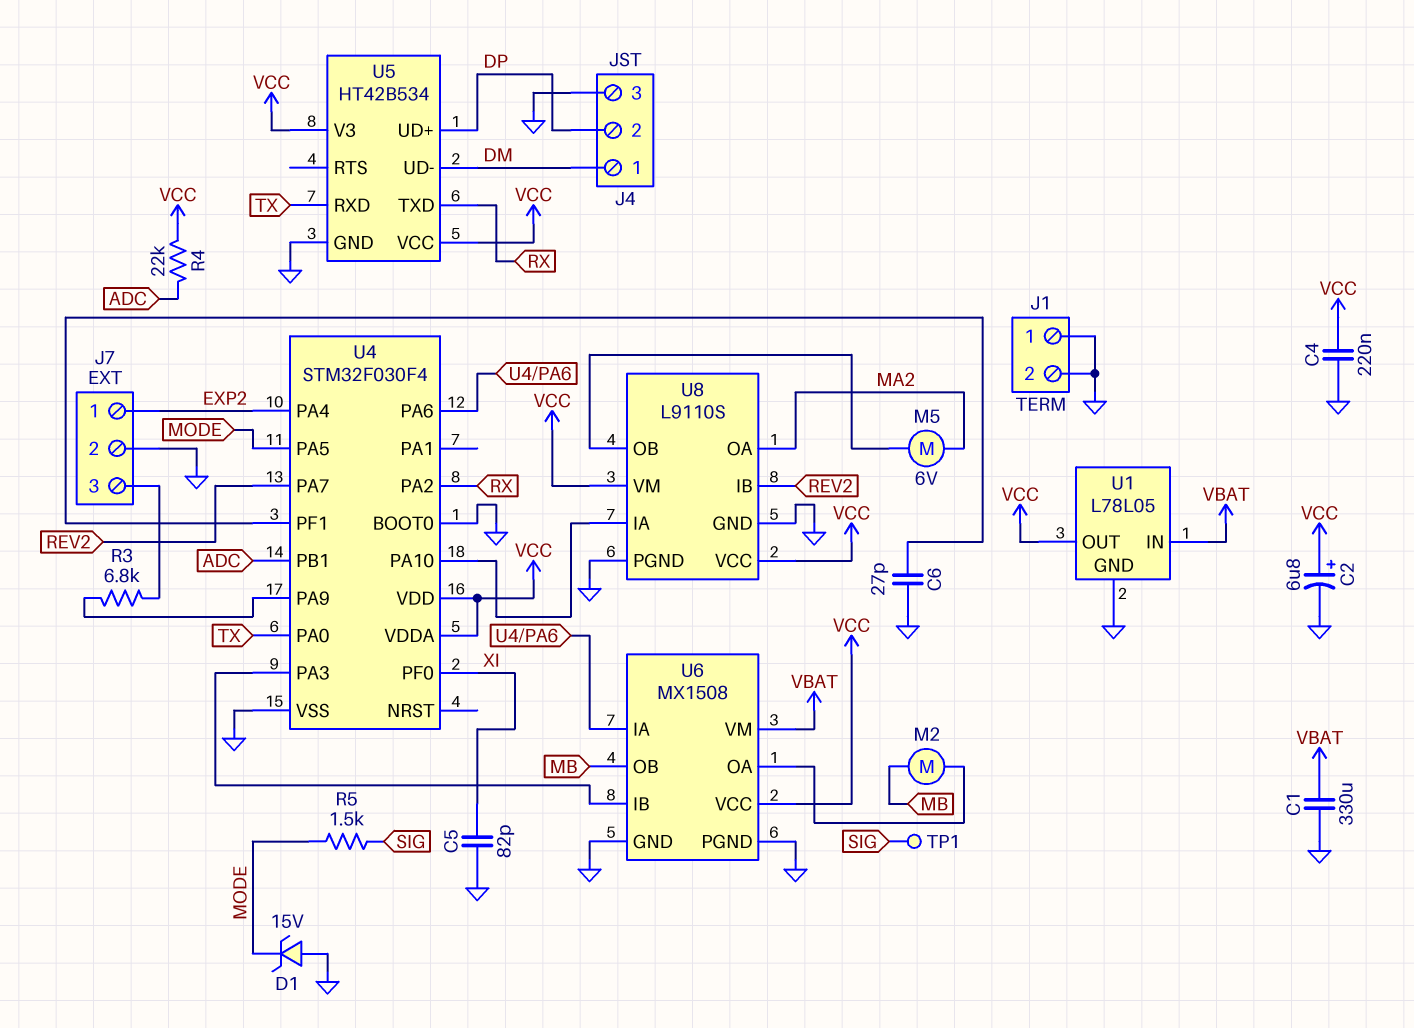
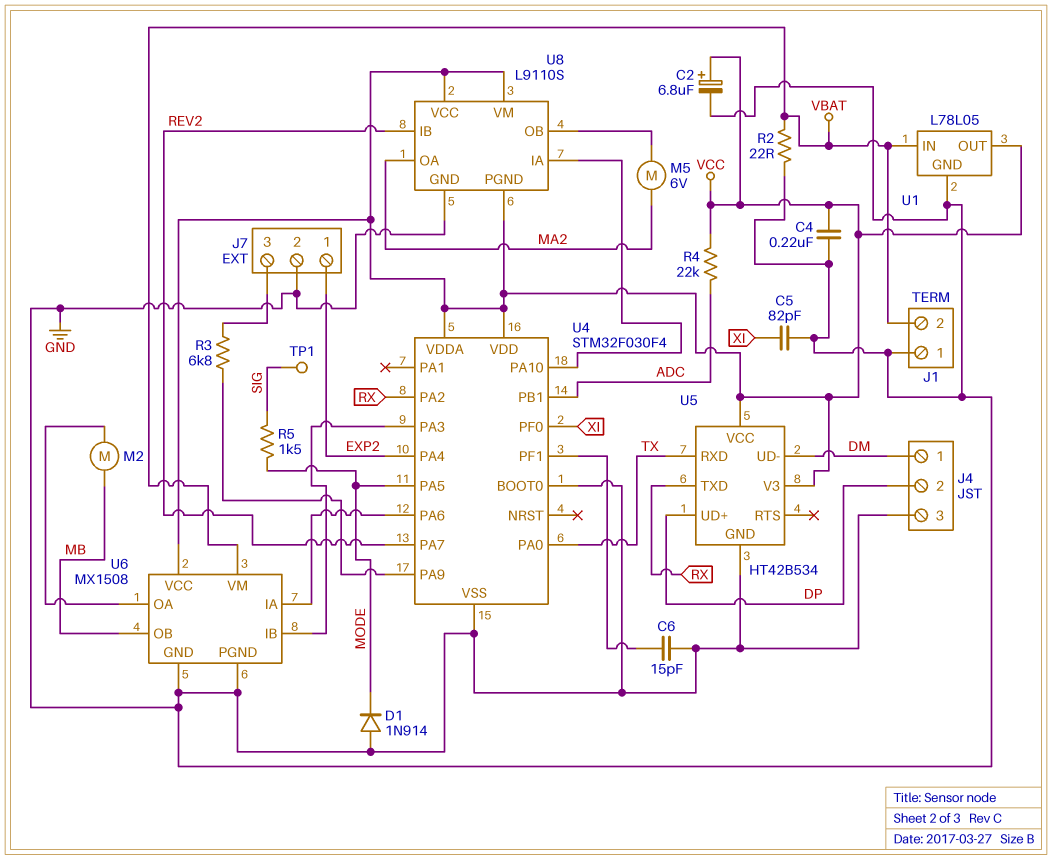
C1: 330uF (GND, VBAT) -> none
C6: 27pF (GND, U4/PF1) -> 15pF (GND, U4/PF1)
D1: zener 15V (A GND, K MODE) -> diode 1N914 (A GND, K MODE)
J1 pin 2: GND -> VBAT
R2: none -> 22 (GND, VBAT)
U8 pin PGND: GND -> VCC

